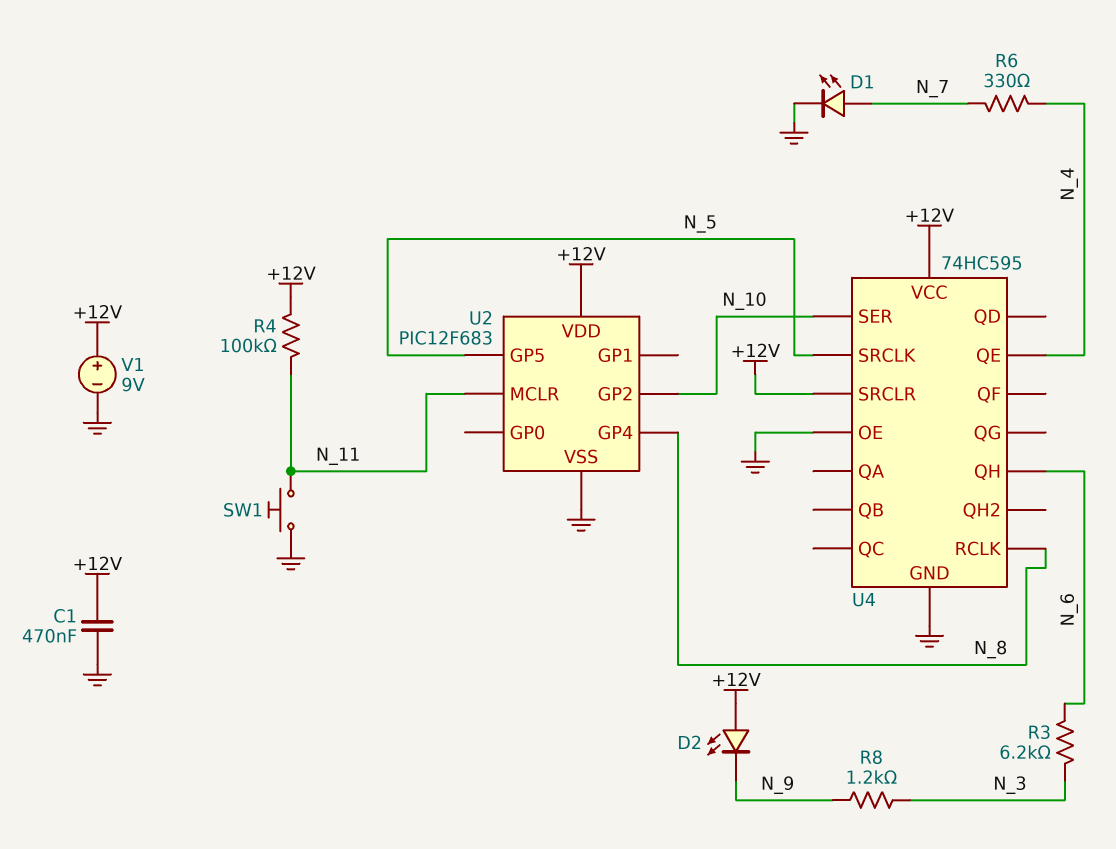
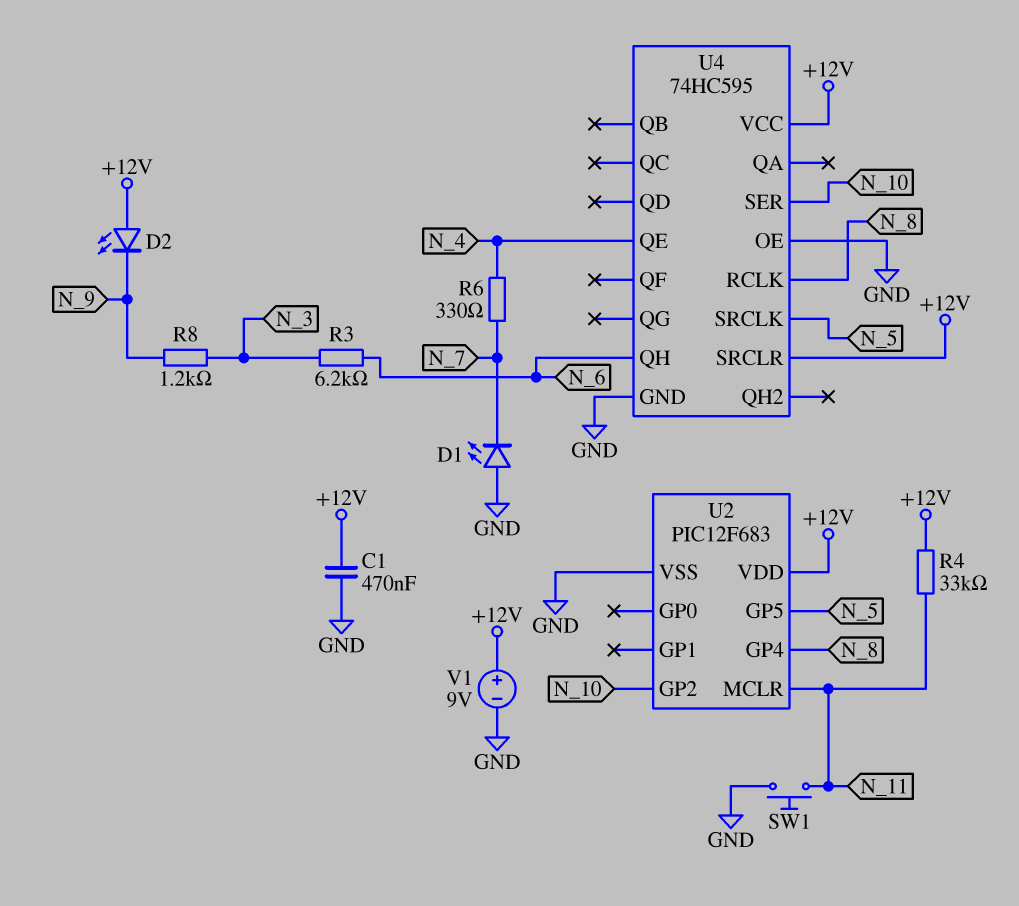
D1: LED (A N_7, K GND) -> LED (A GND, K N_7)
R4: 100k (+12V, N_11) -> 33k (+12V, N_11)

